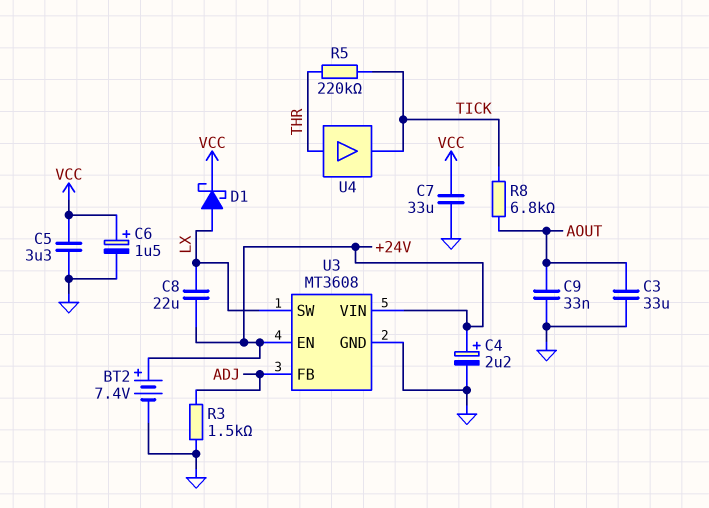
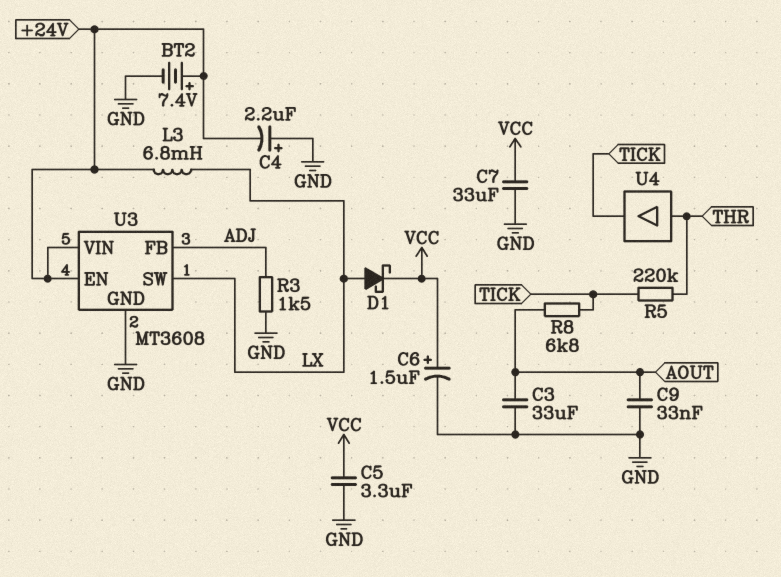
C4: 2.2uF (plus +24V, minus GND) -> 2.2uF (plus GND, minus +24V)
C8: 22uF (+24V, LX) -> none
L3: none -> 6.8mH (+24V, LX)

